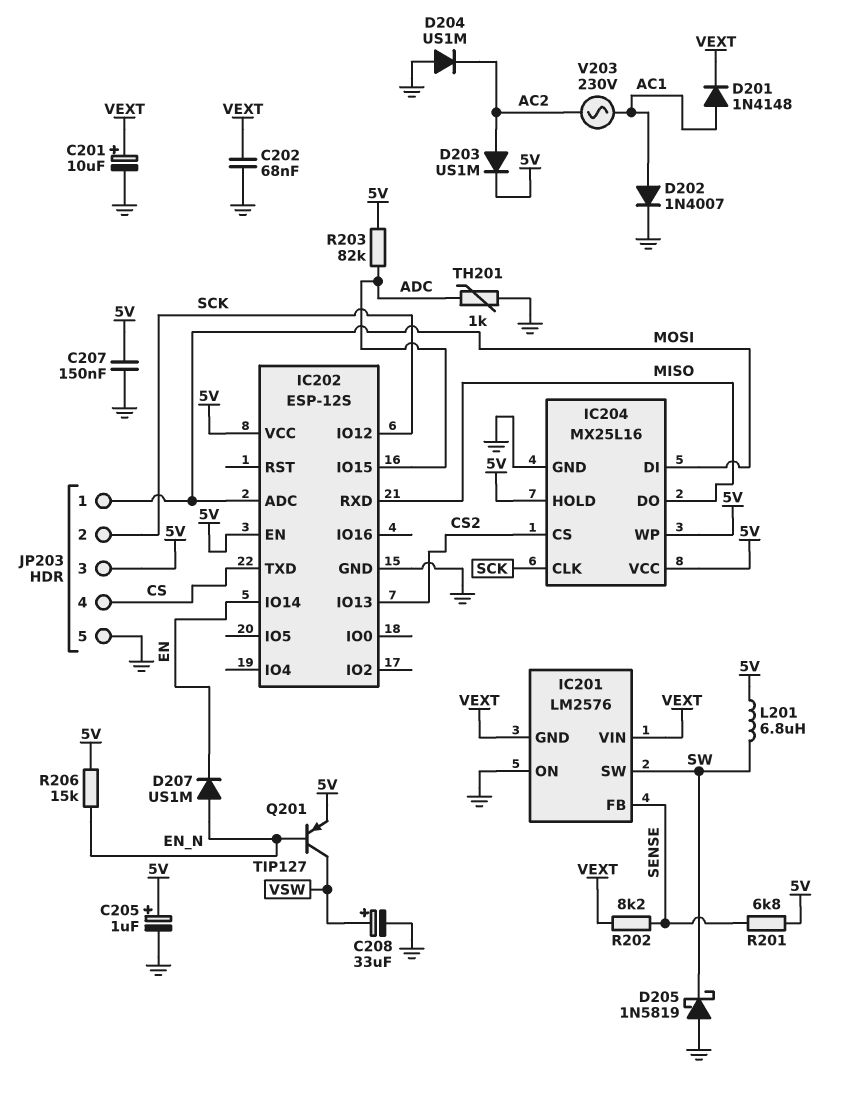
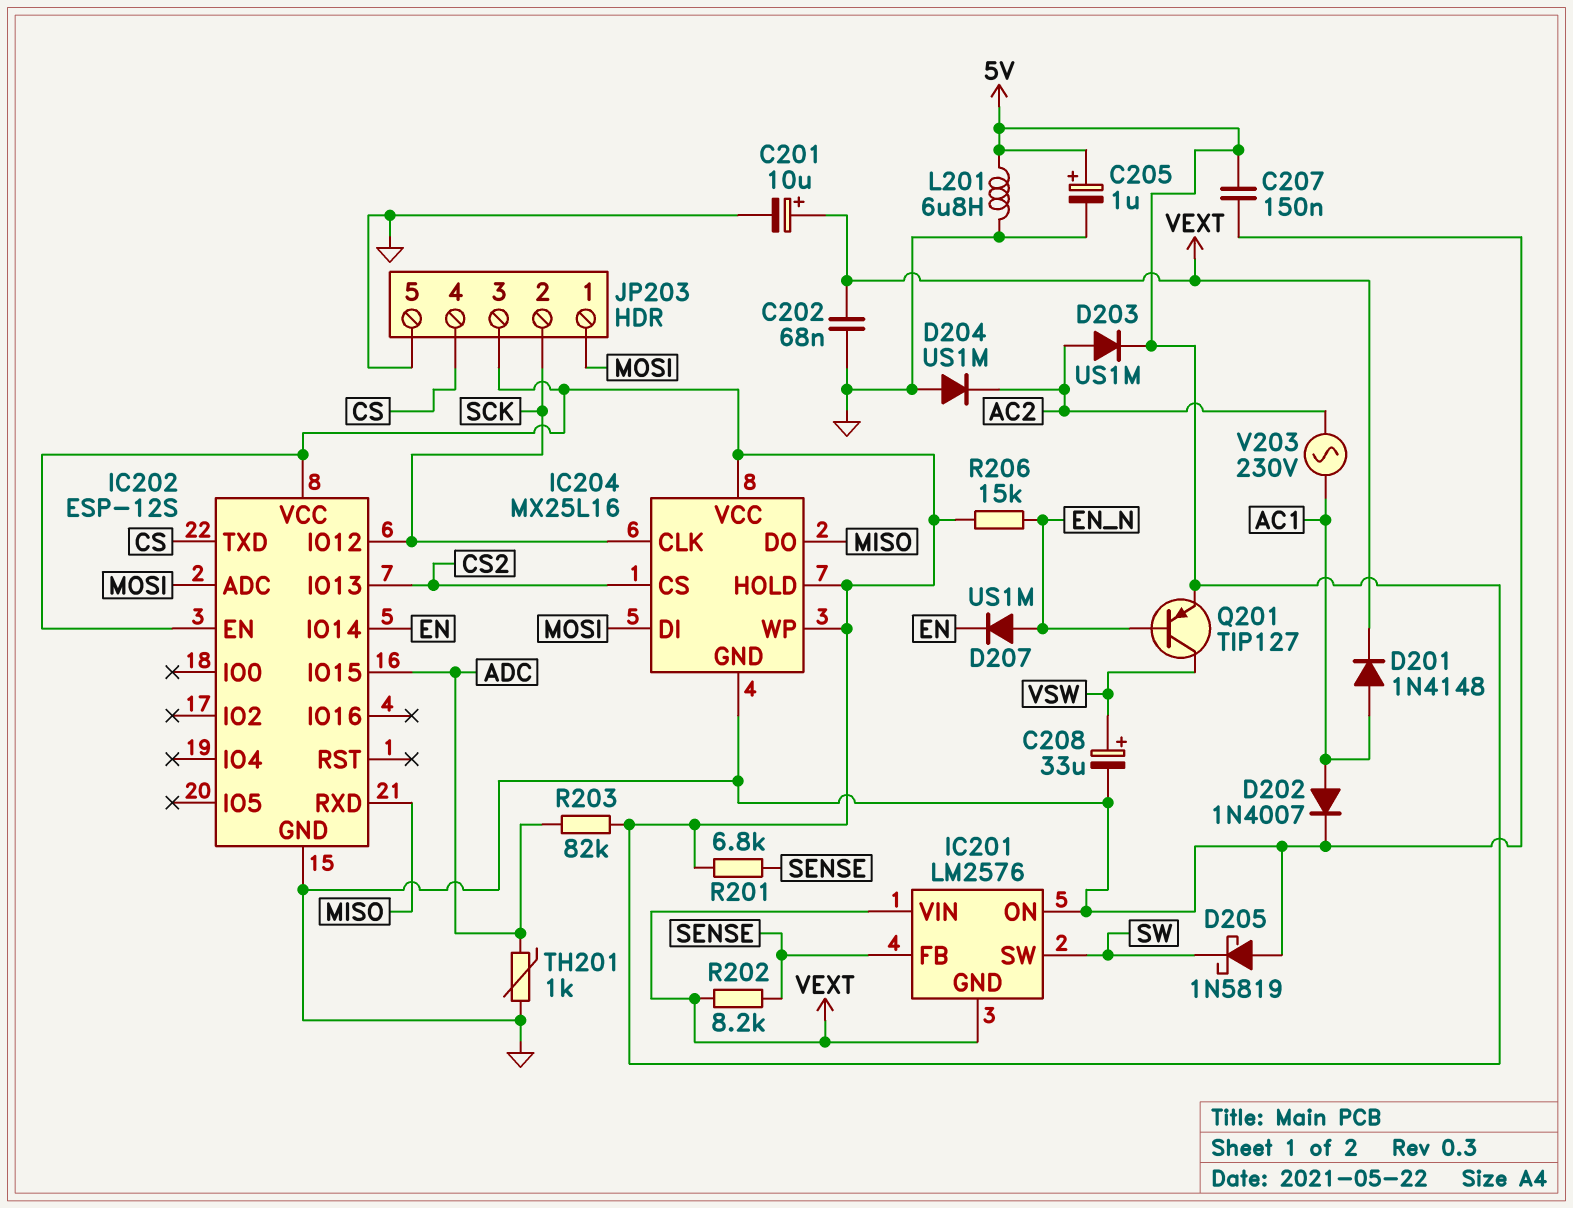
L201: 6.8uH (5V, SW) -> 6.8uH (5V, GND)

